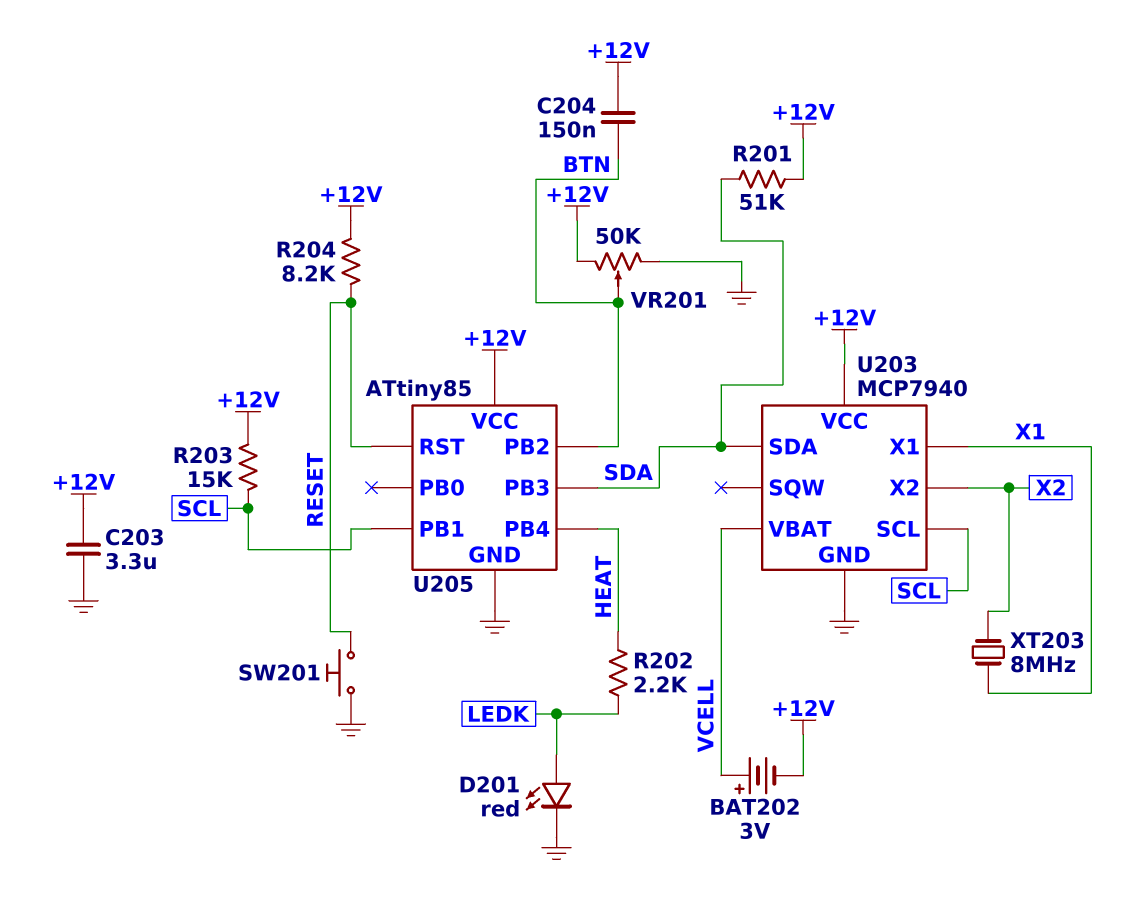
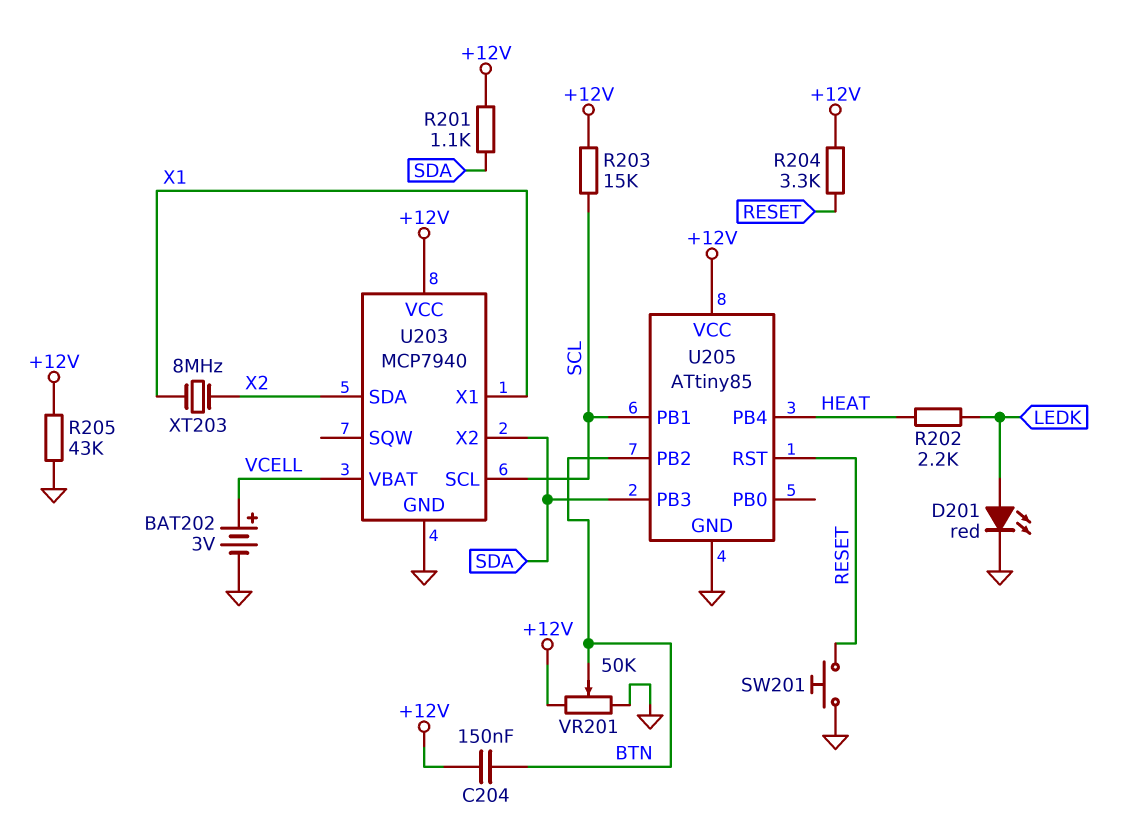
BAT202: 3V (plus VCELL, minus +12V) -> 3V (plus VCELL, minus GND)
C203: 3.3uF (+12V, GND) -> none
R201: 51k (+12V, SDA) -> 1.1k (+12V, SDA)
R204: 8.2k (+12V, RESET) -> 3.3k (+12V, RESET)
R205: none -> 43k (+12V, GND)
U203 pin SDA: SDA -> X2
U203 pin X2: X2 -> SDA

